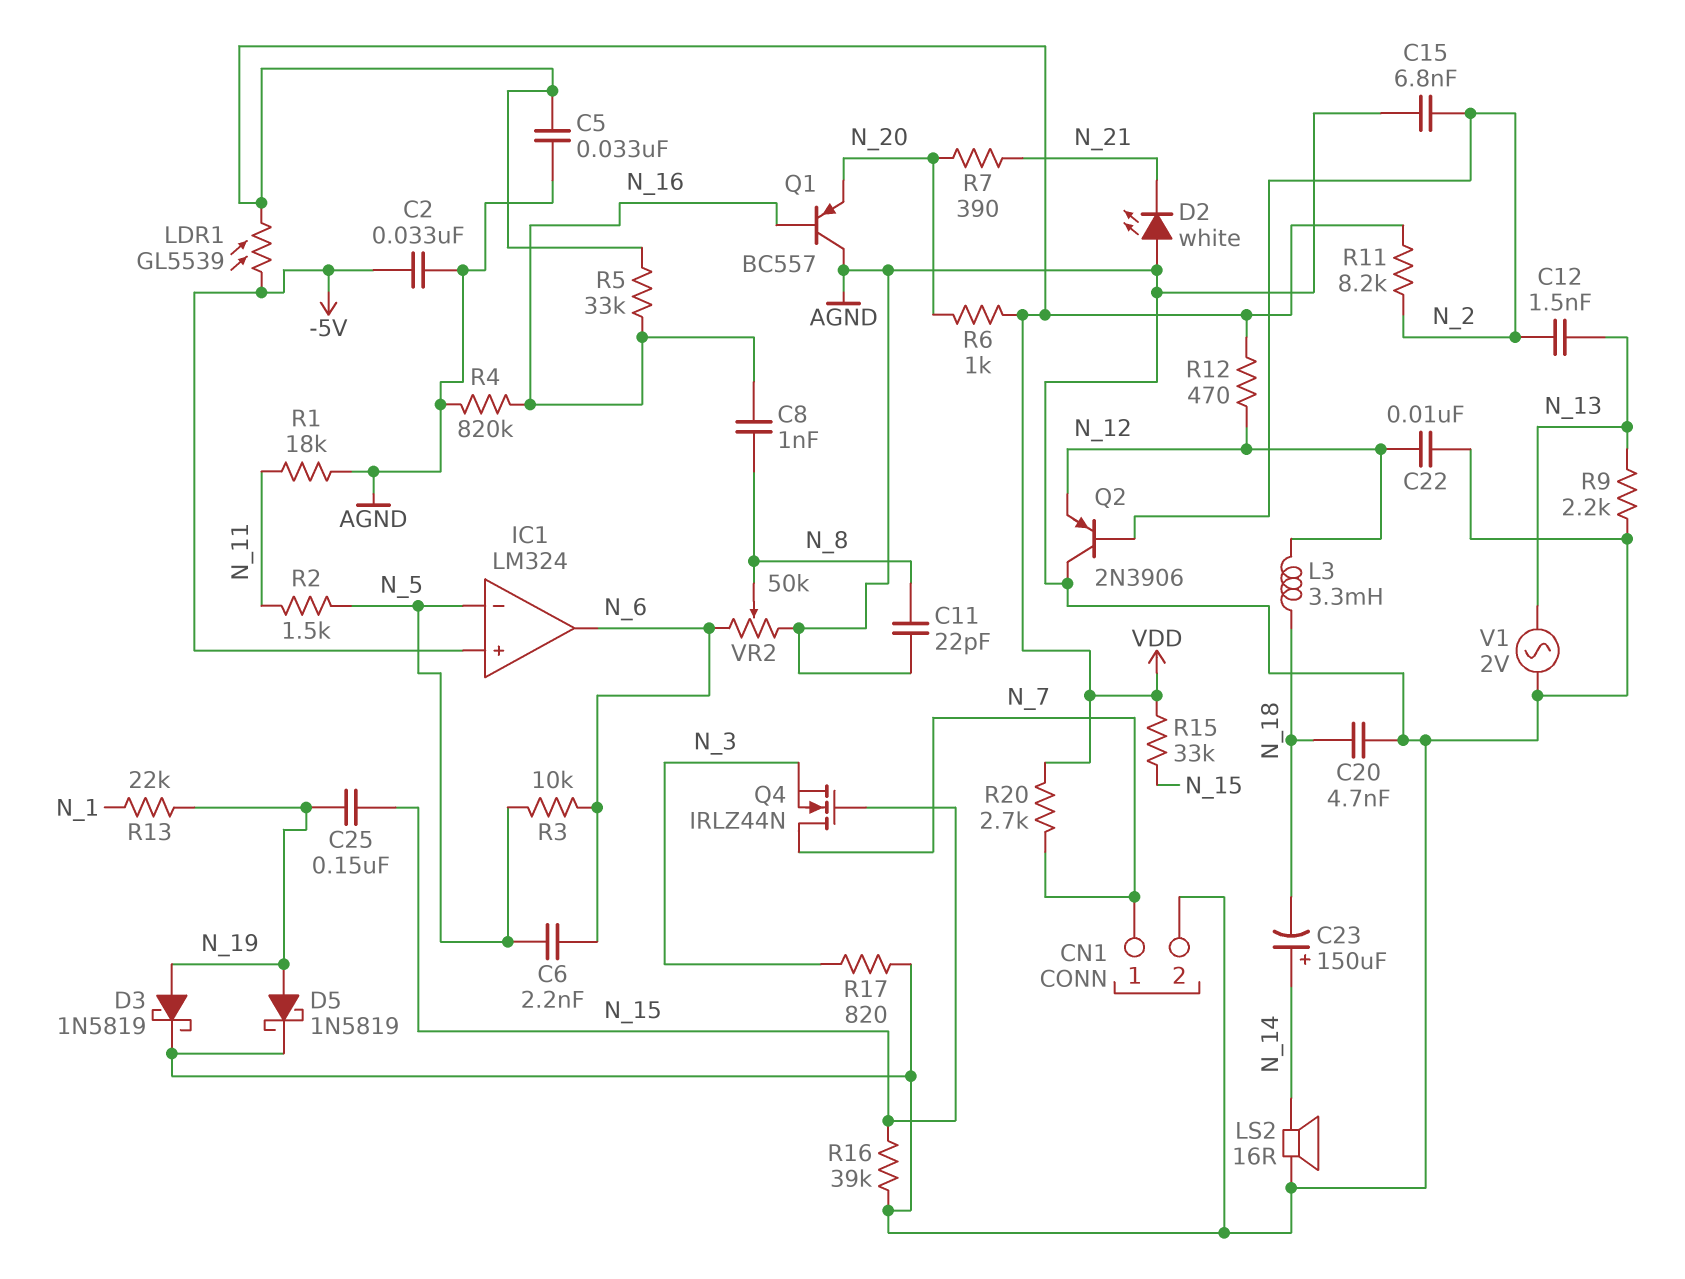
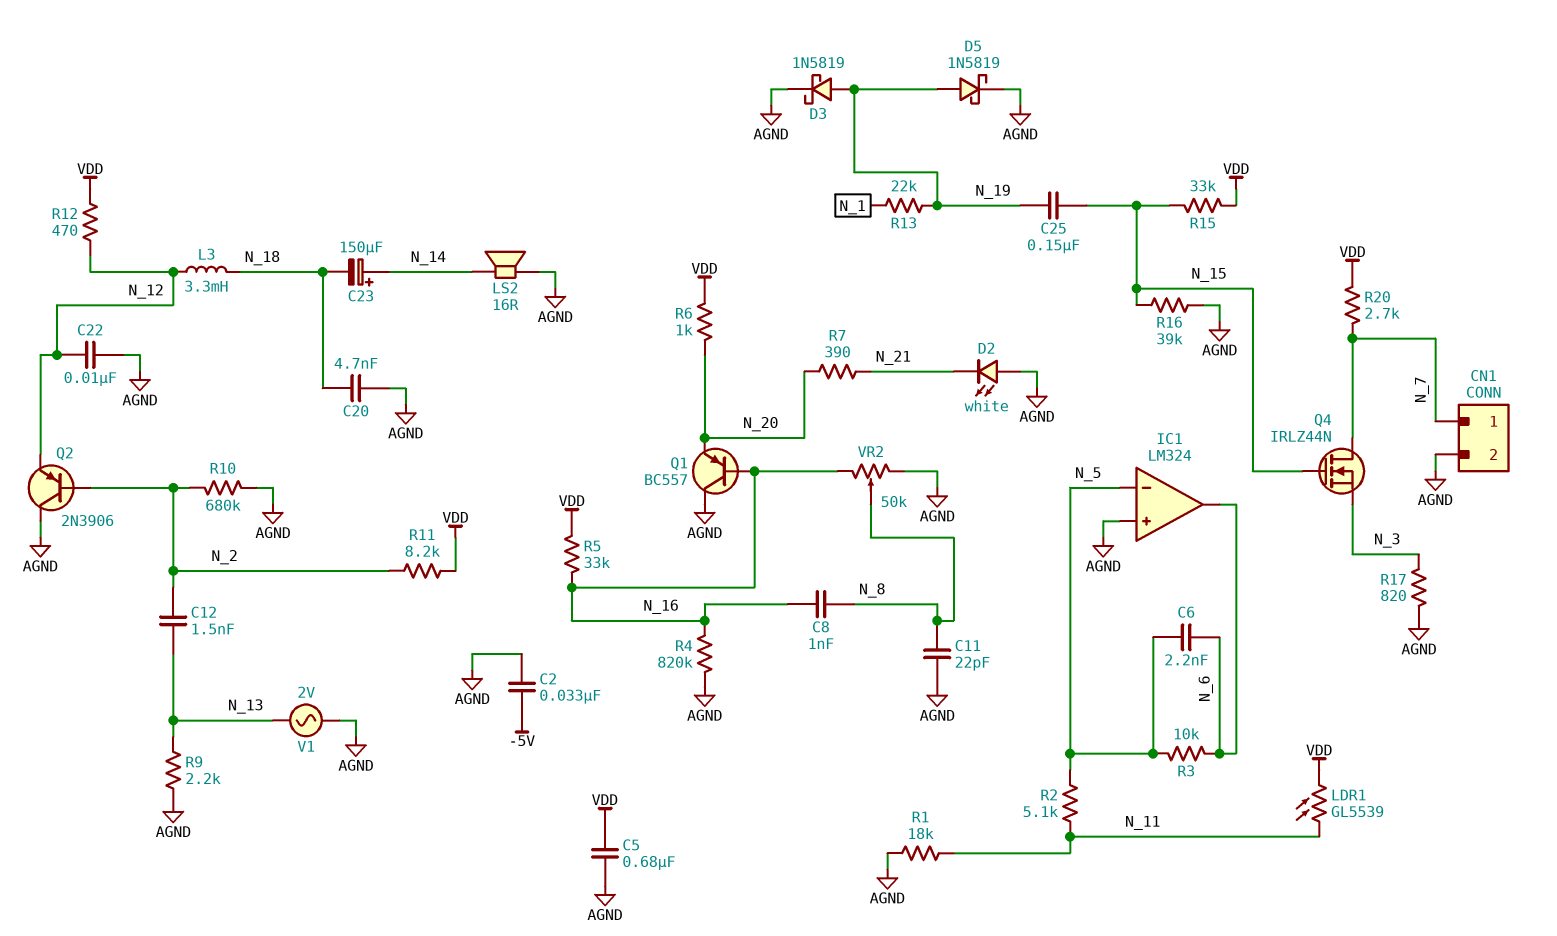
C5: 33nF (AGND, VDD) -> 680nF (AGND, VDD)
C15: 6.8nF (AGND, N_2) -> none
IC1 pin in+: -5V -> AGND
LDR1: GL5539 (-5V, VDD) -> GL5539 (N_11, VDD)
R2: 1.5k (N_5, N_11) -> 5.1k (N_5, N_11)
R10: none -> 680k (AGND, N_2)
VR2: 50k (AGND, N_6, wiper N_8) -> 50k (AGND, N_16, wiper N_8)

